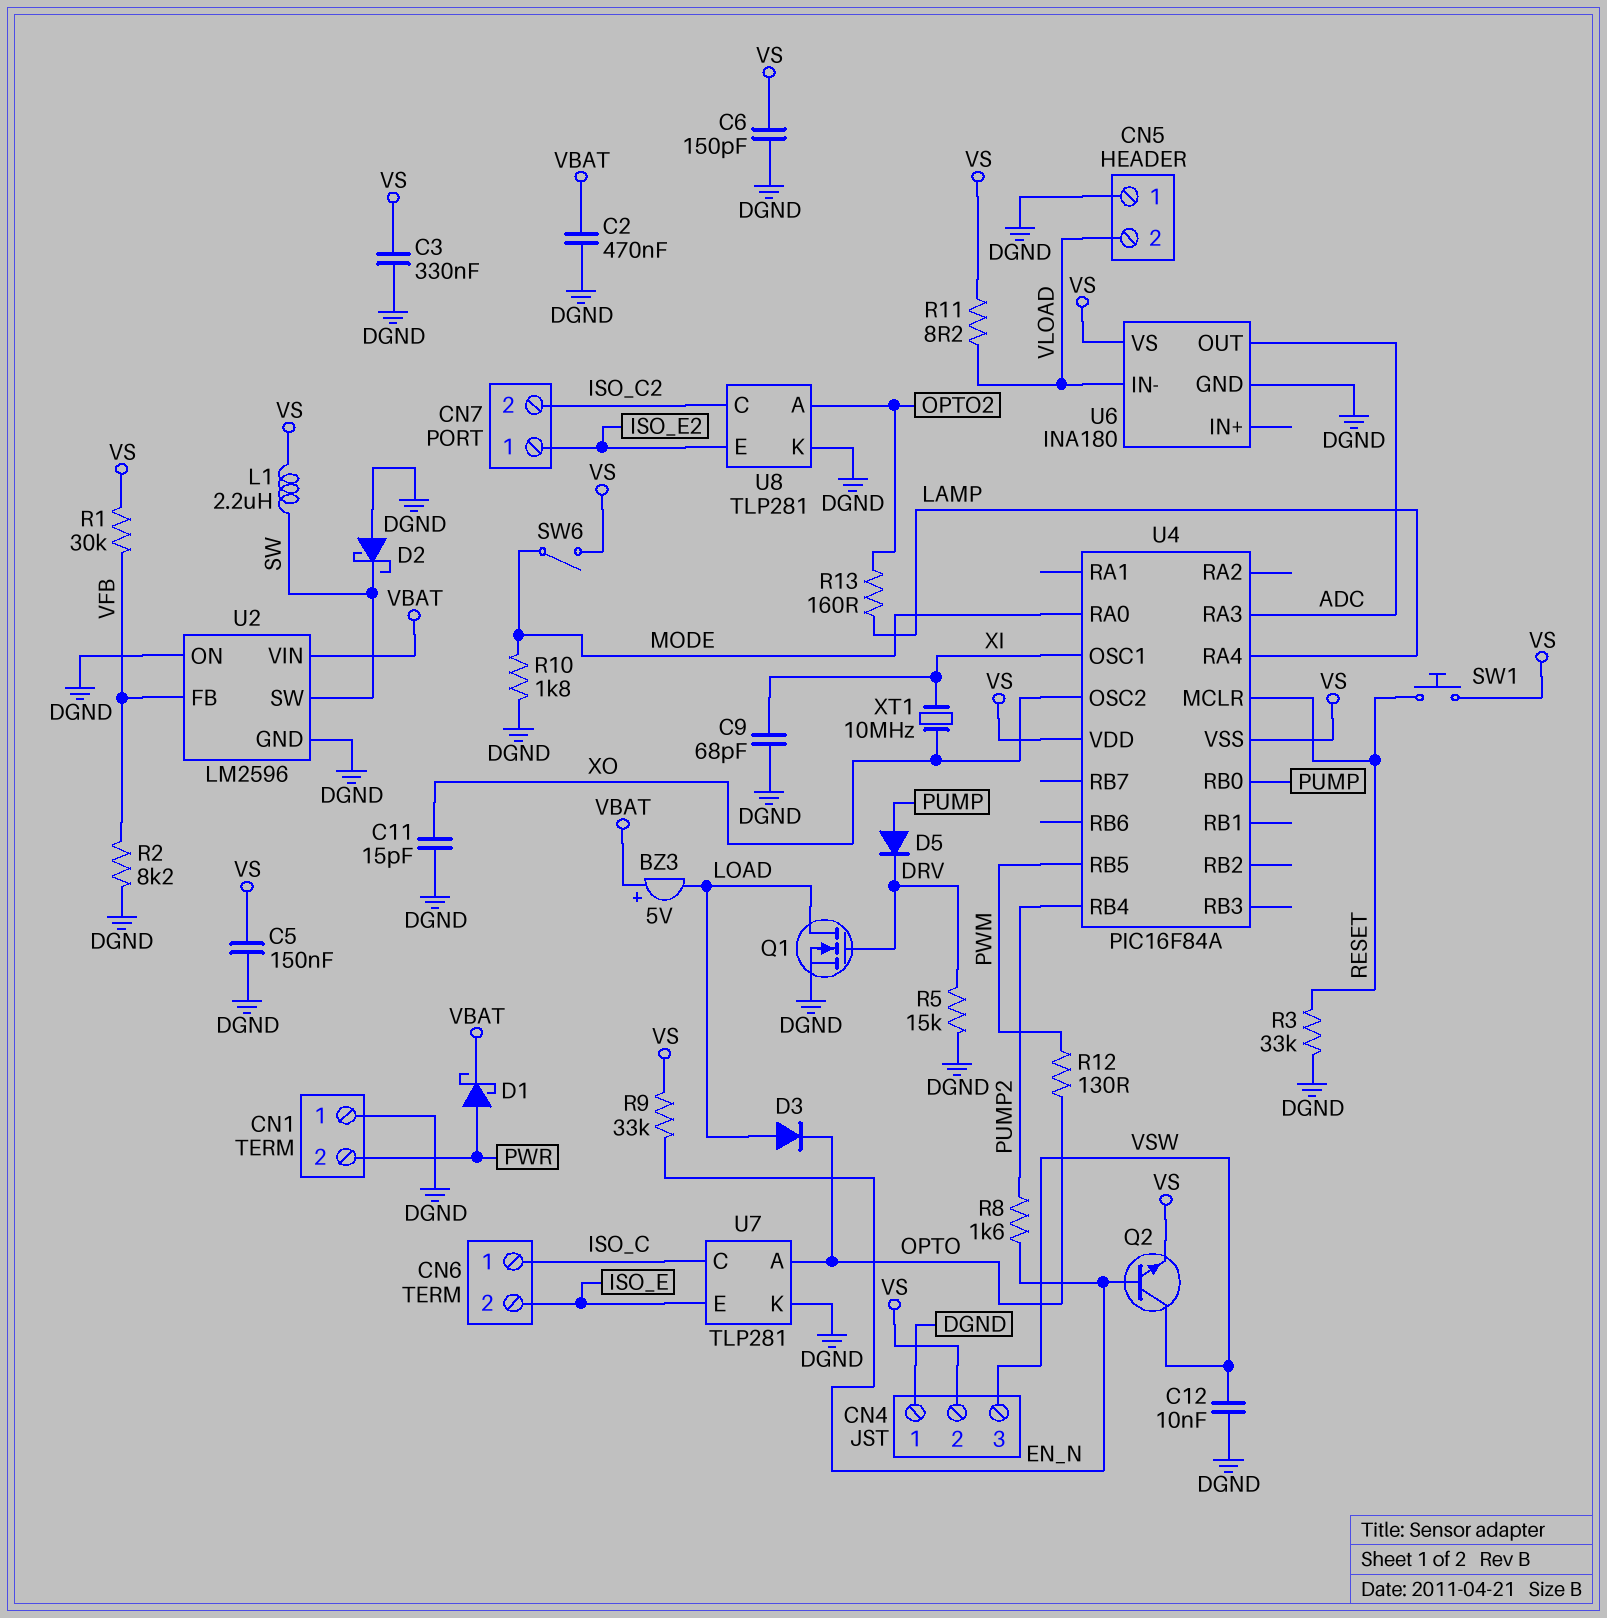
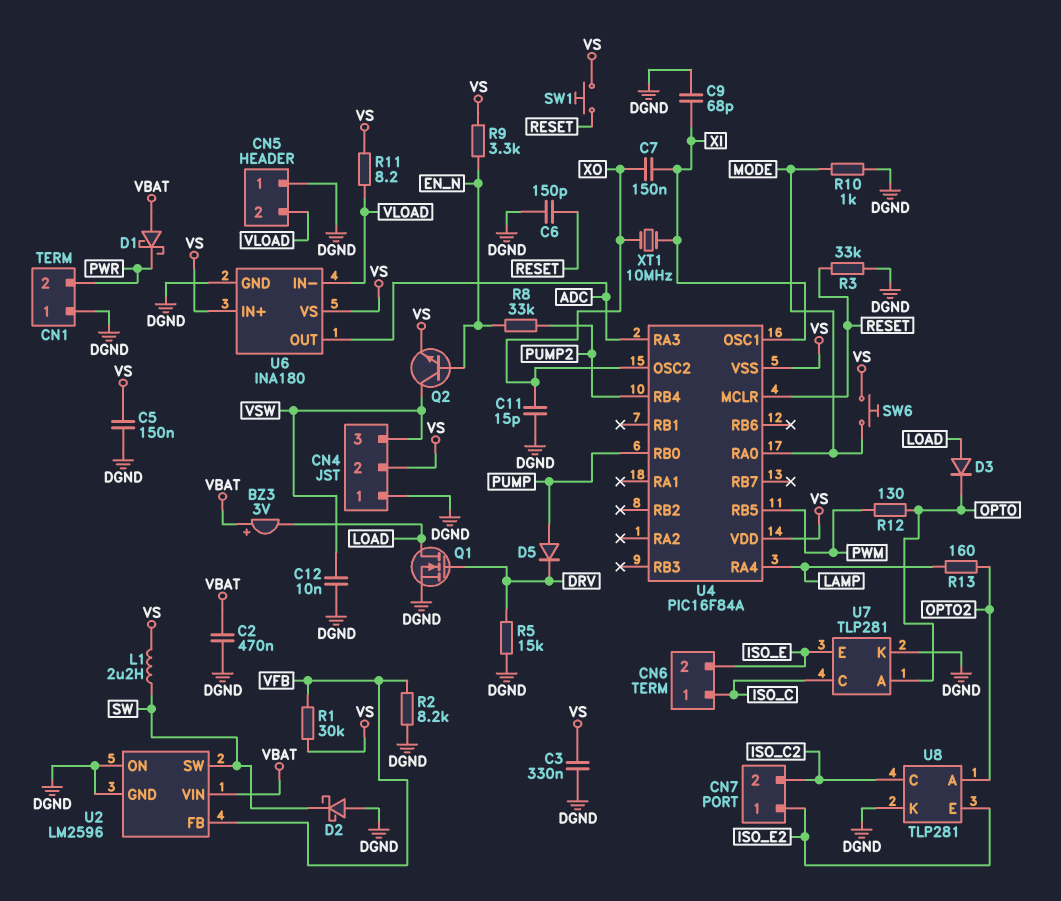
BZ3: buzzer 5V (plus VBAT, minus LOAD) -> buzzer 3V (plus VBAT, minus LOAD)
C6: 150pF (DGND, VS) -> 150pF (DGND, RESET)
C7: none -> 150nF (XI, XO)
D1: schottky (A PWR, K VBAT) -> schottky (A VBAT, K PWR)
R8: 1.6k (EN_N, PUMP2) -> 33k (EN_N, PUMP2)
R9: 33k (EN_N, VS) -> 3.3k (EN_N, VS)
R10: 1.8k (DGND, MODE) -> 1k (DGND, MODE)
SW6: switch (MODE, VS) -> button (MODE, VS)
U6 pin IN+: none -> VS

